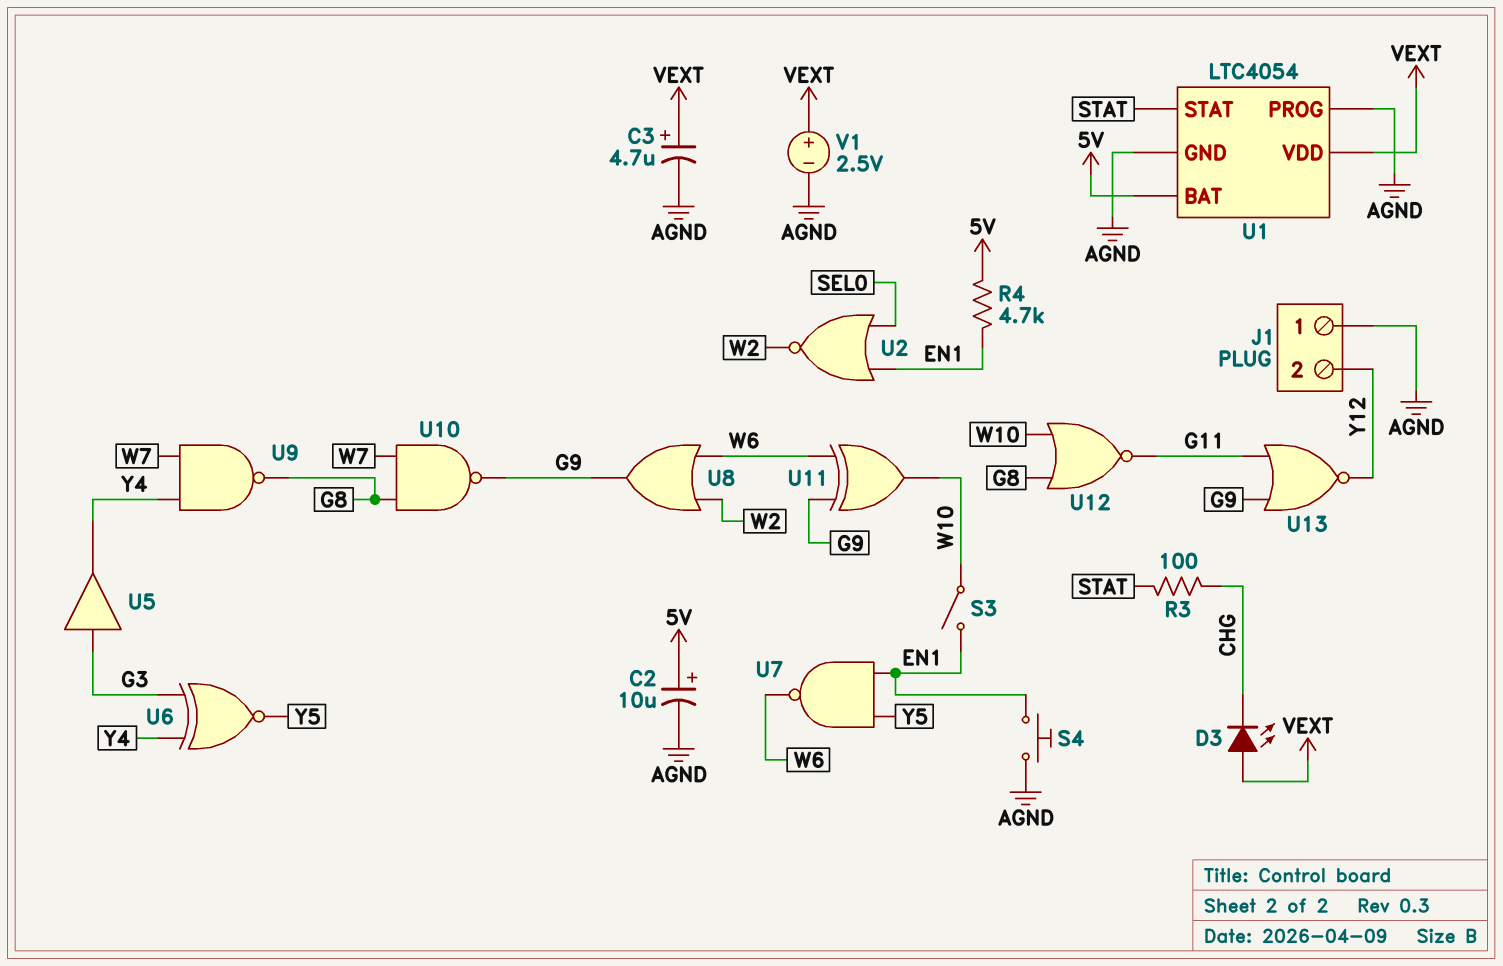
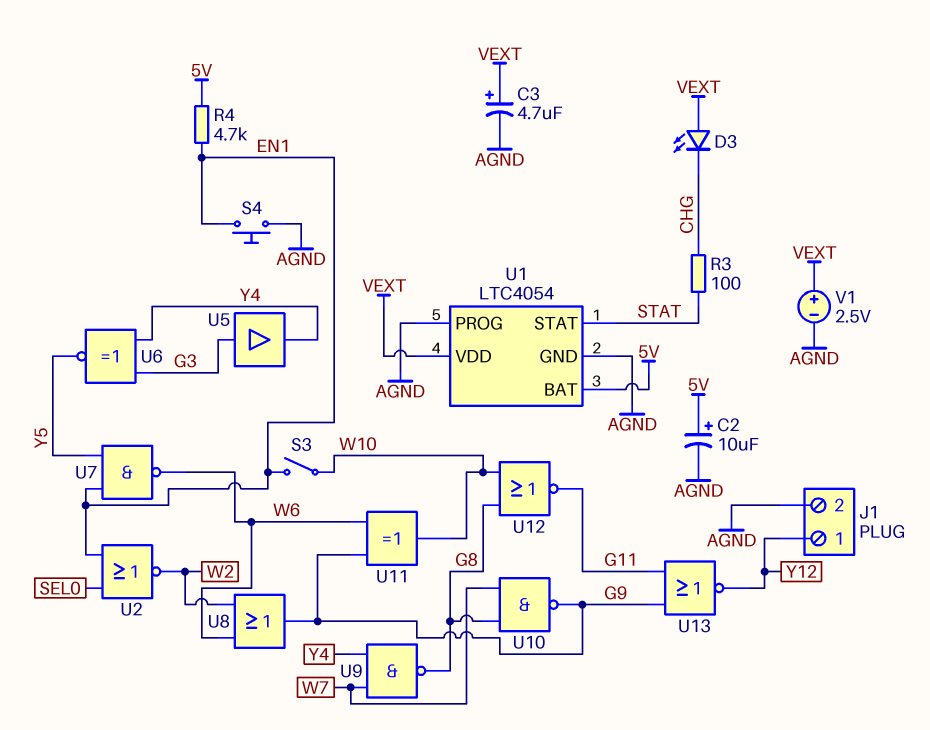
J1 pin 1: AGND -> Y12
J1 pin 2: Y12 -> AGND

